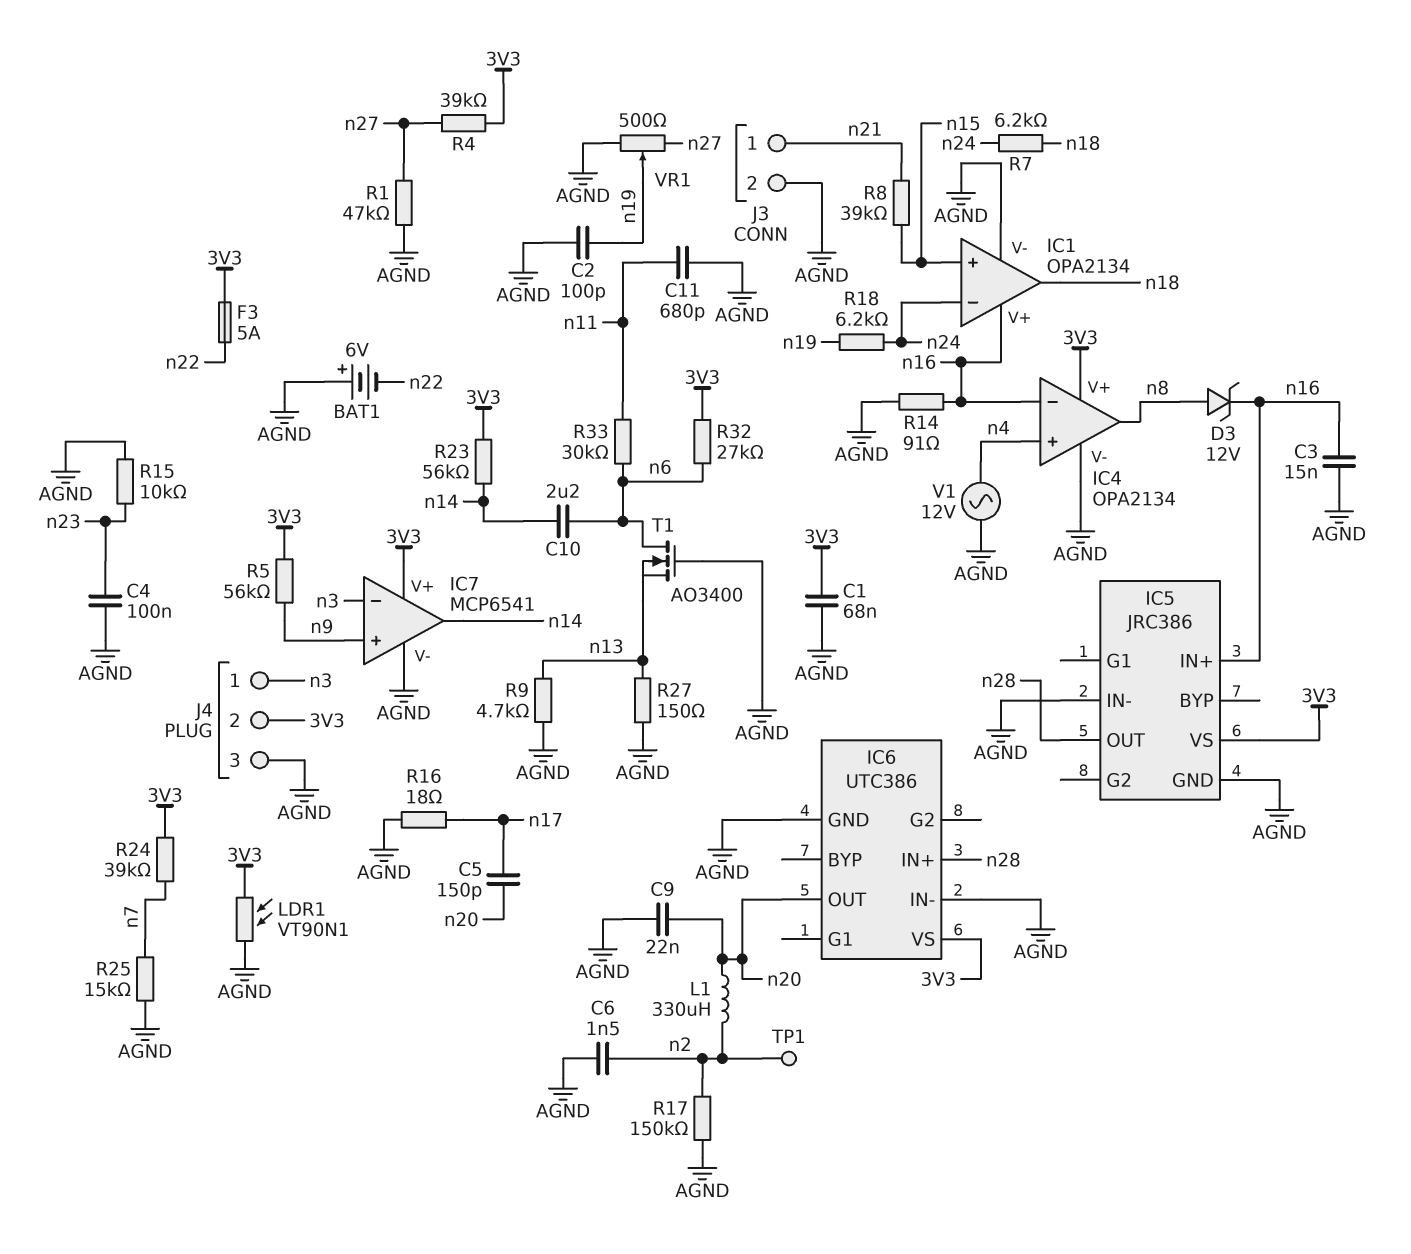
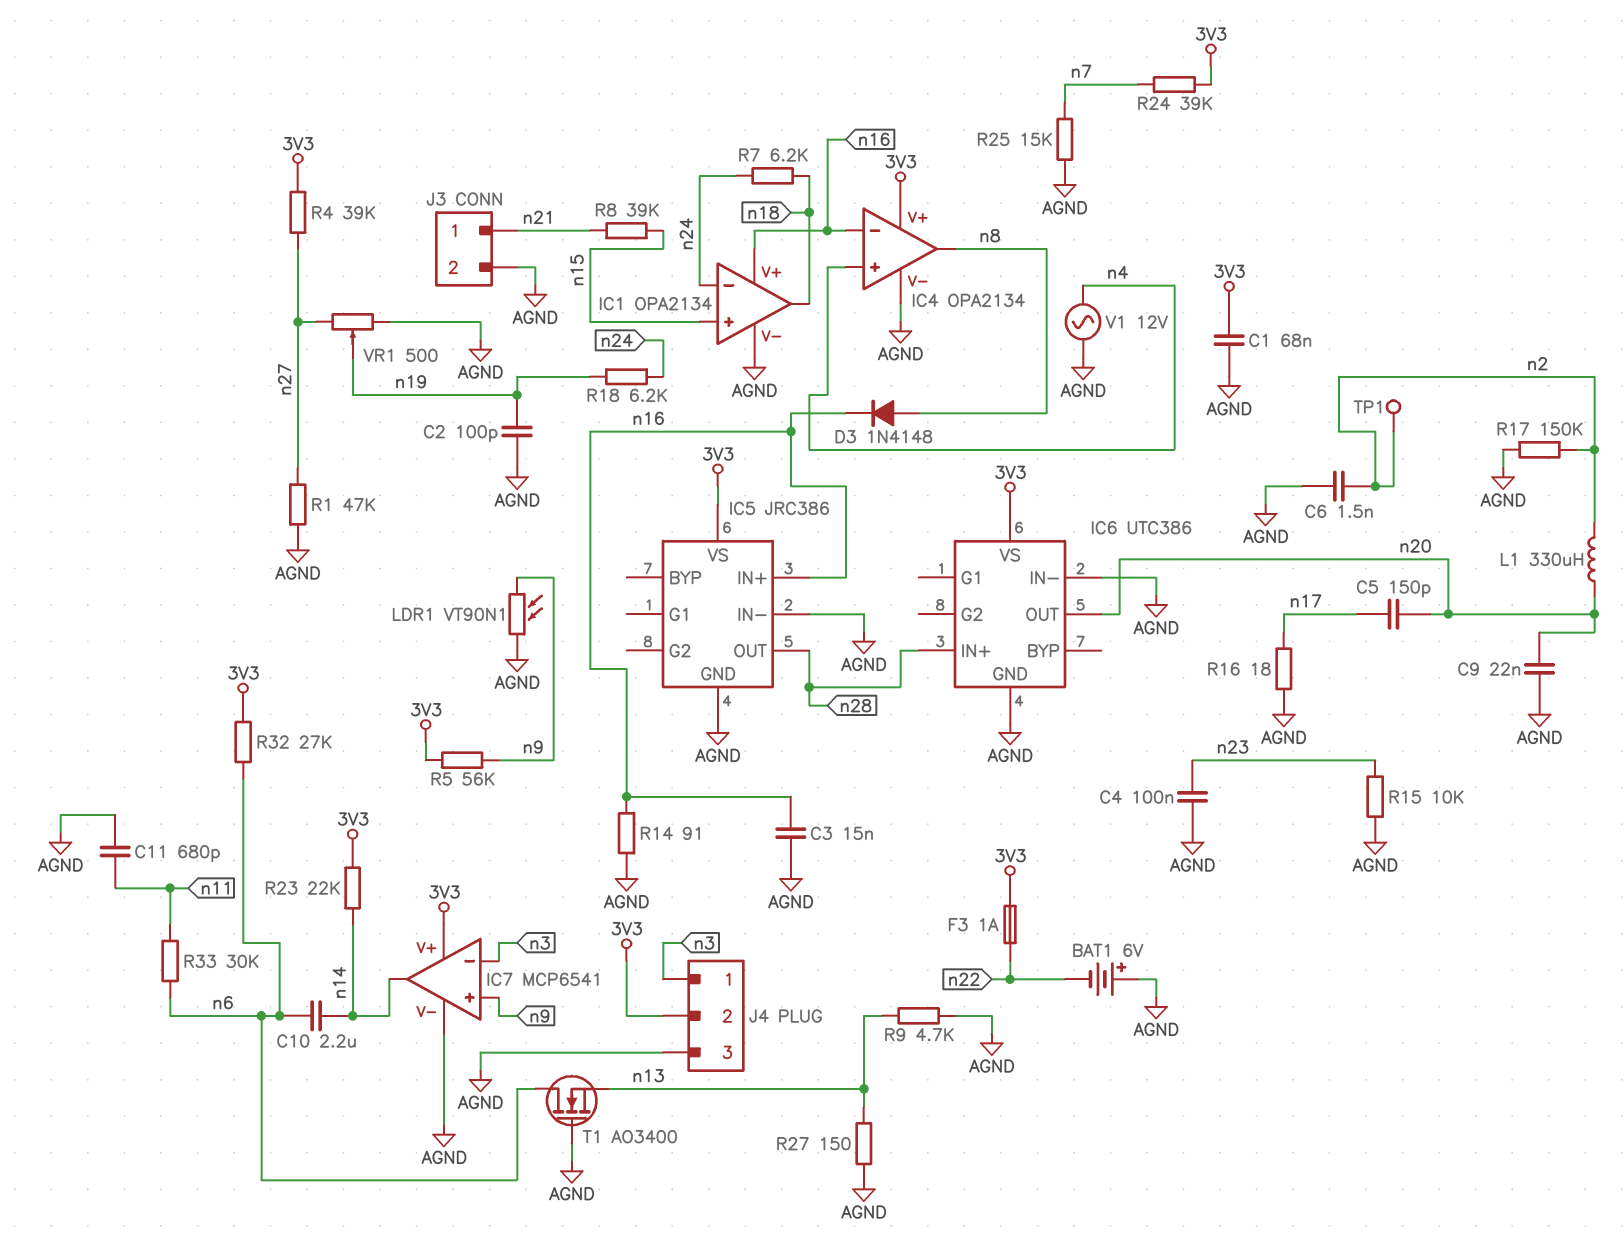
D3: zener 12V (A n8, K n16) -> diode 1N4148 (A n8, K n16)
F3: 5A (3V3, n22) -> 1A (3V3, n22)
LDR1: VT90N1 (3V3, AGND) -> VT90N1 (AGND, n9)
R23: 56k (3V3, n14) -> 22k (3V3, n14)

